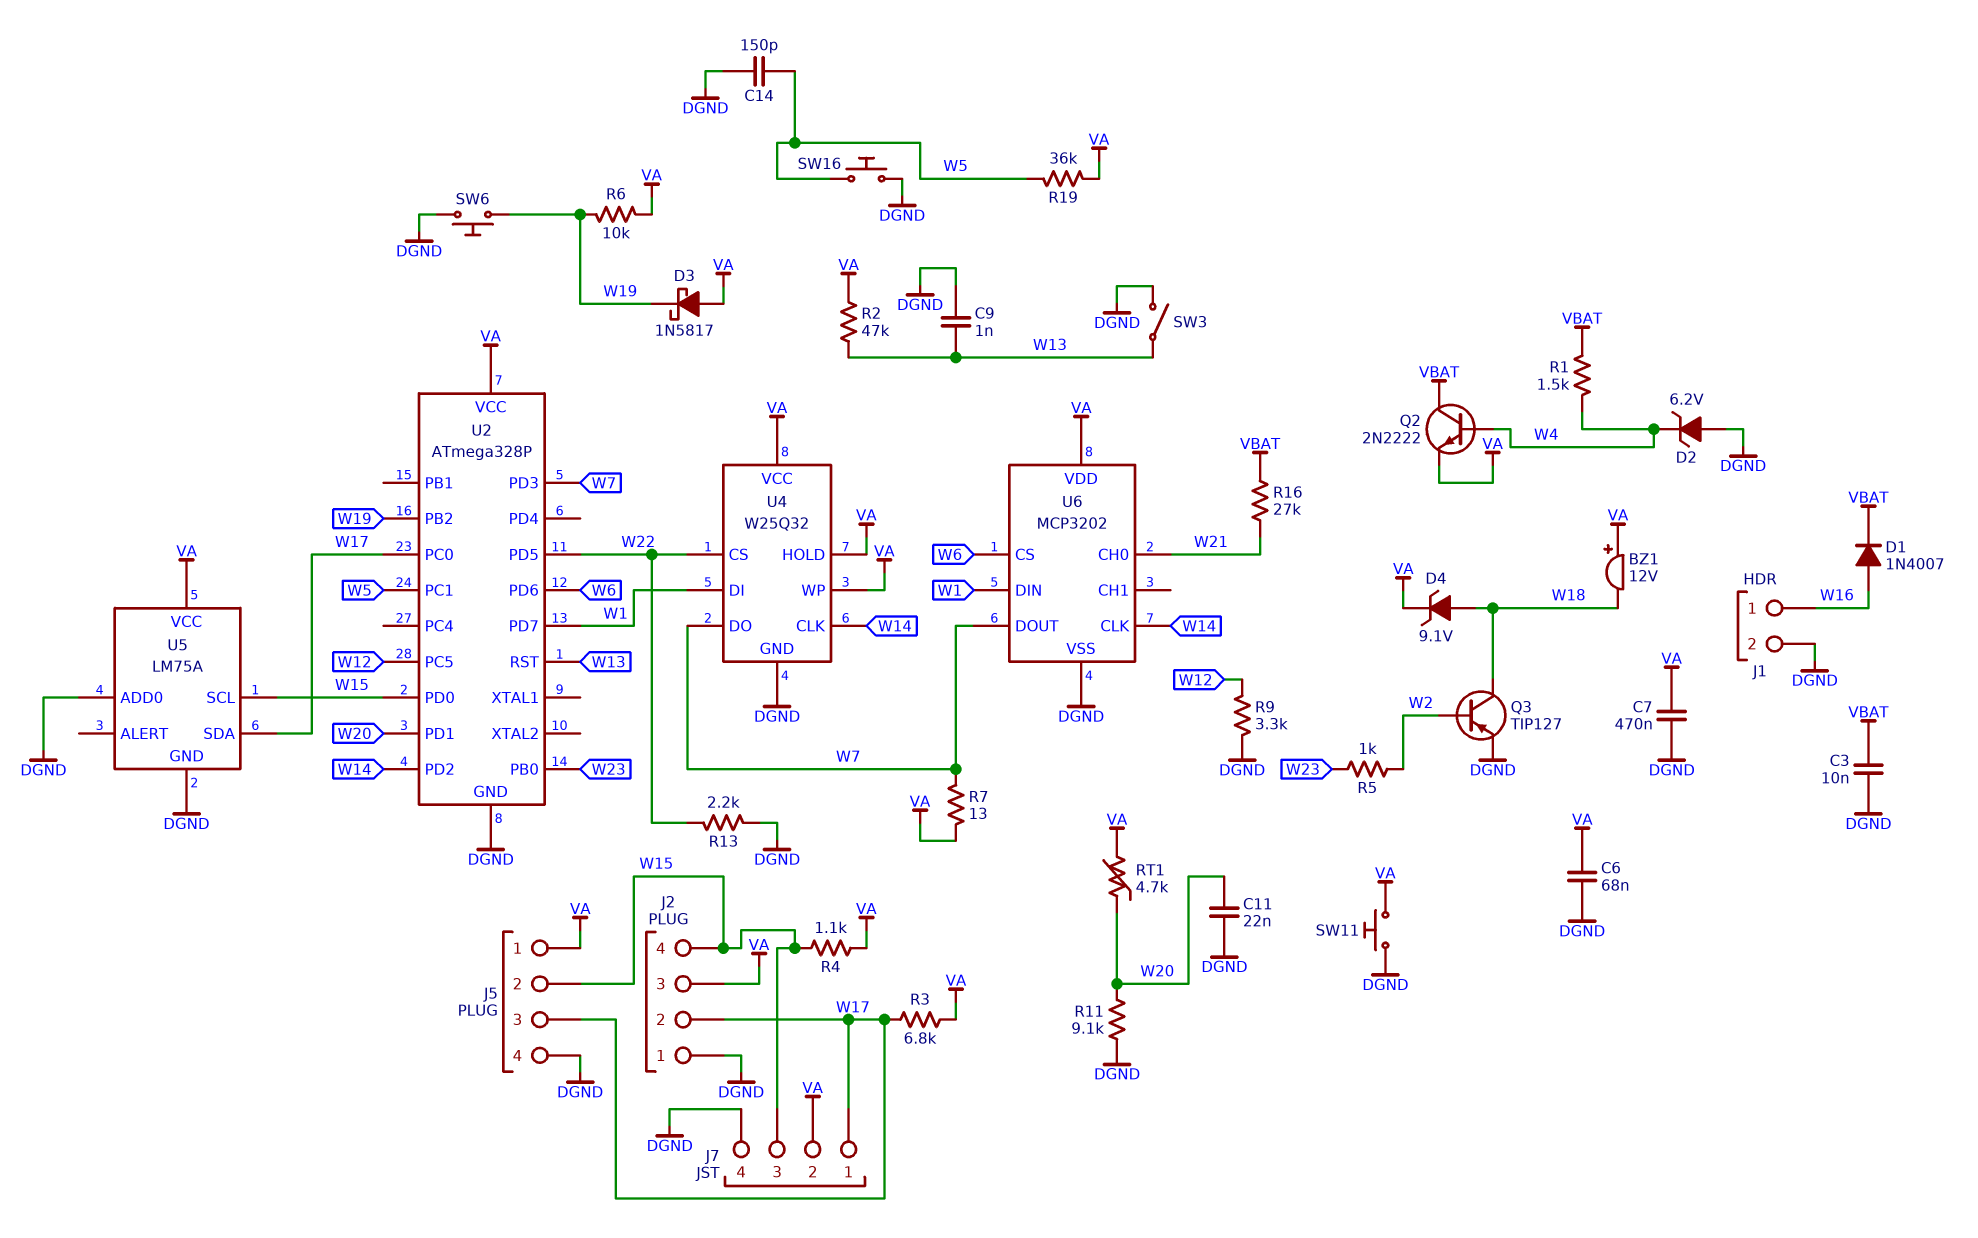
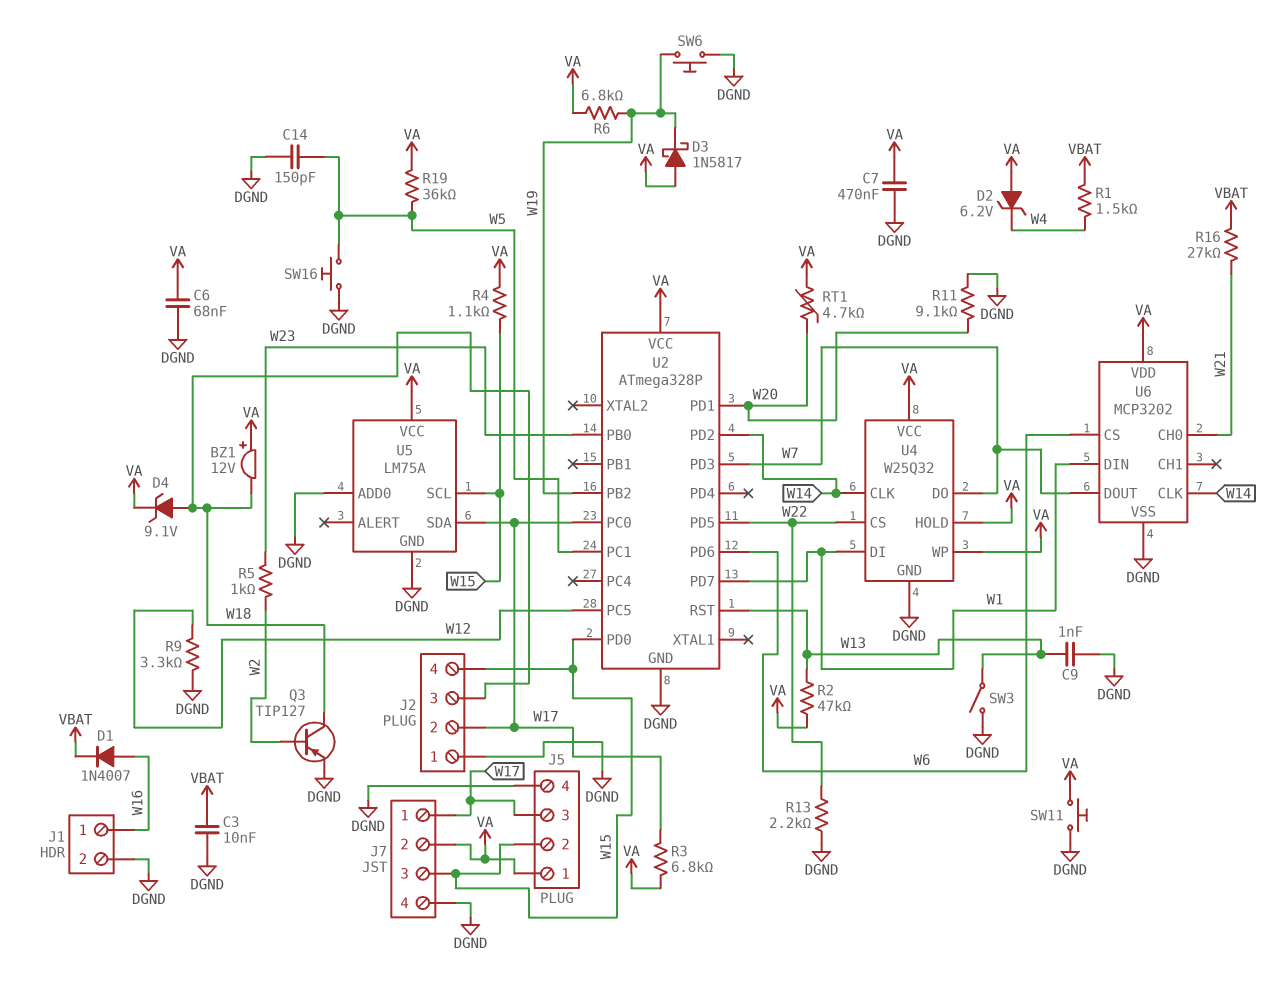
C11: 22nF (DGND, W20) -> none
D2: zener 6.2V (A DGND, K W4) -> zener 6.2V (A VA, K W4)
J2 pin 3: VA -> W18
Q2: NPN 2N2222 (B W4, C VBAT, E VA) -> none
R6: 10k (VA, W19) -> 6.8k (VA, W19)
R7: 13 (VA, W7) -> none

